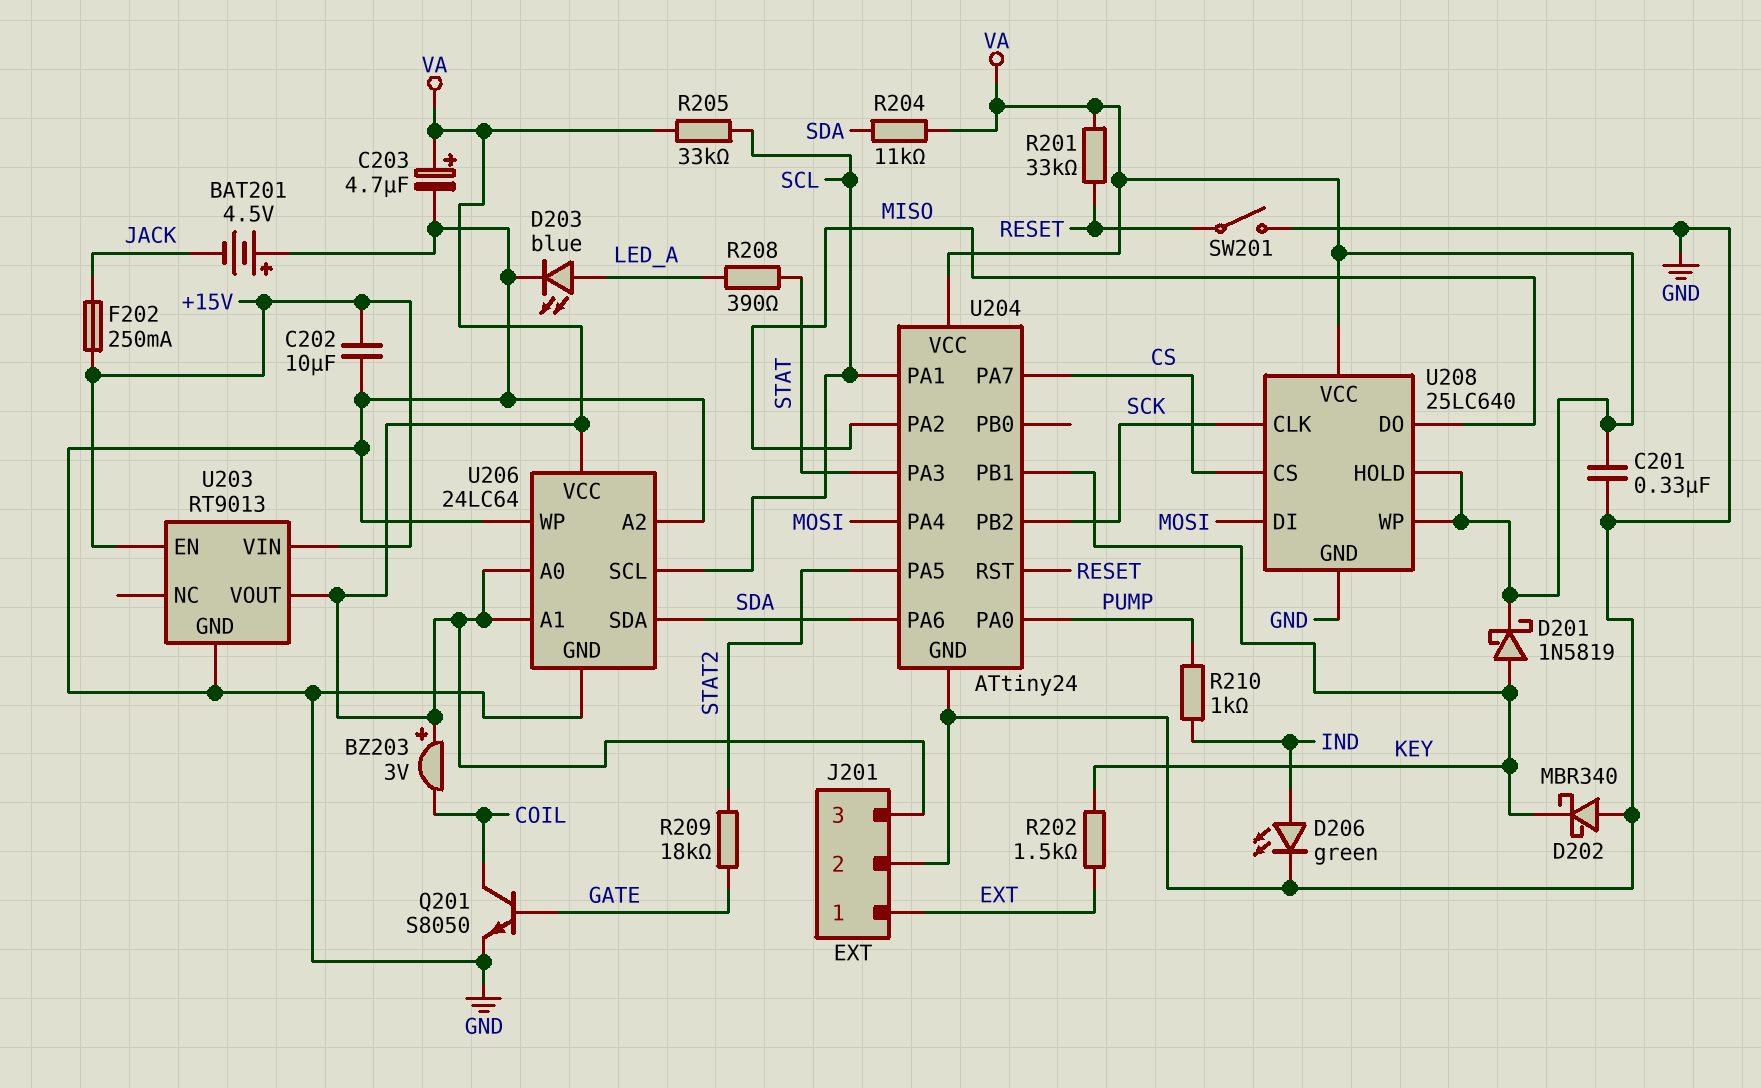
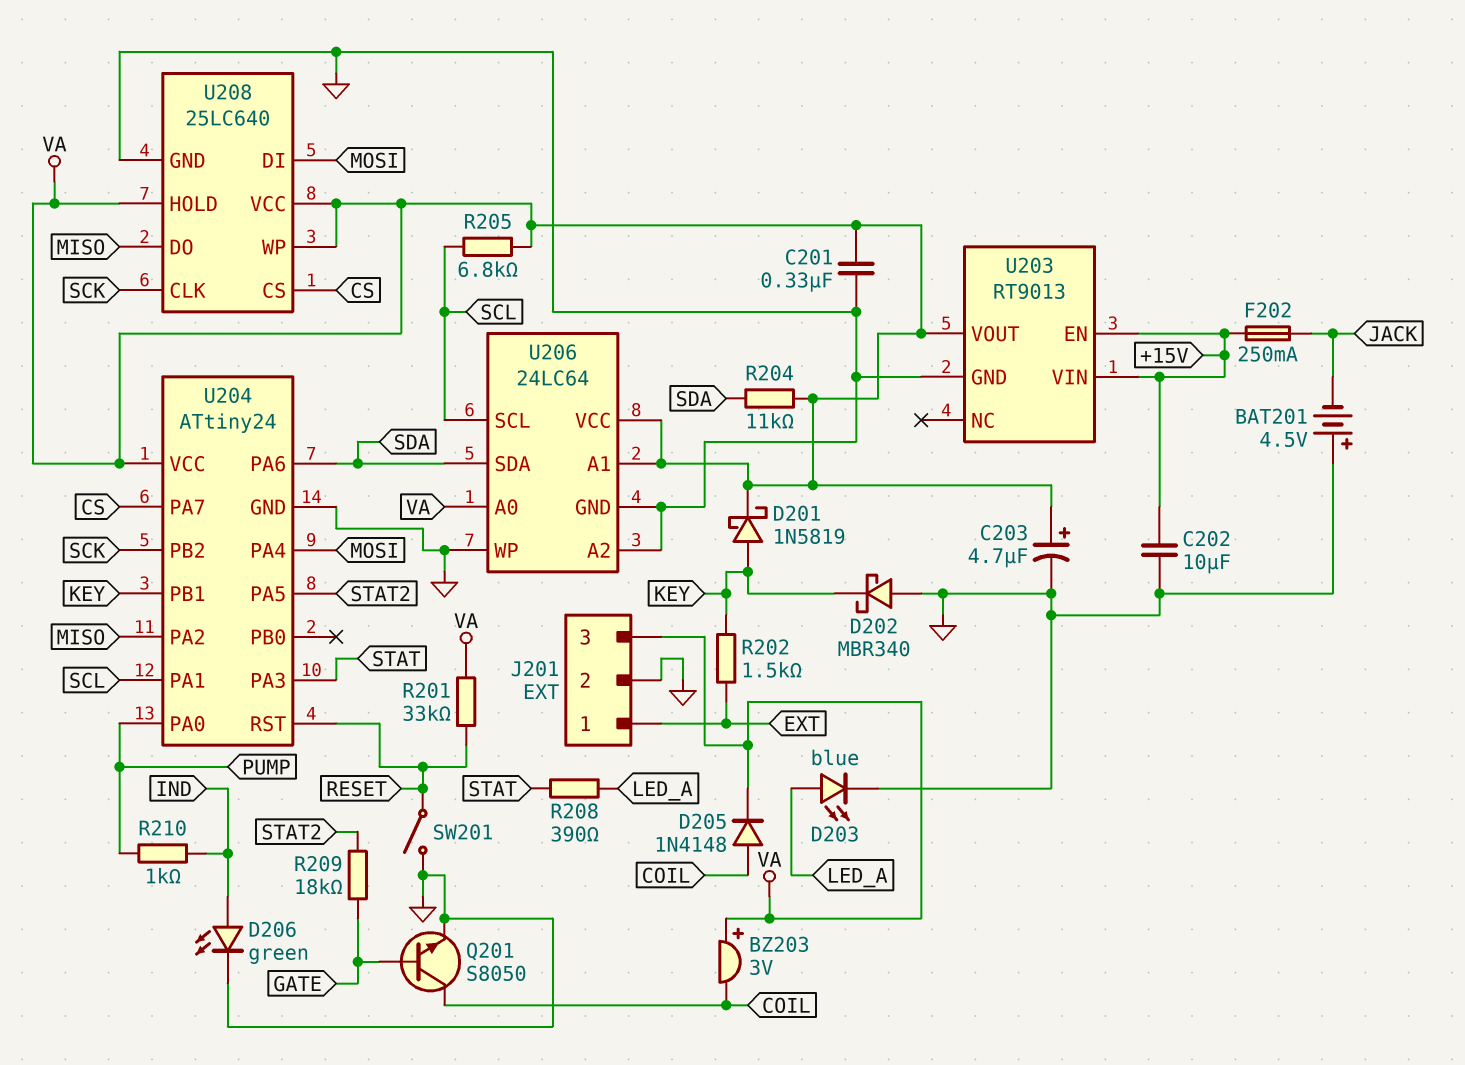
D205: none -> diode 1N4148 (A COIL, K VA)
R205: 33k (SCL, VA) -> 6.8k (SCL, VA)

